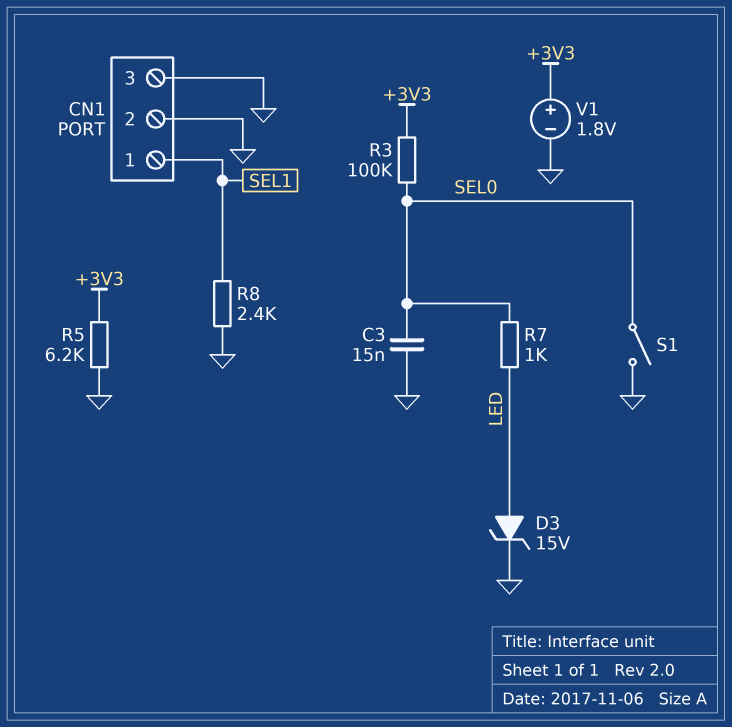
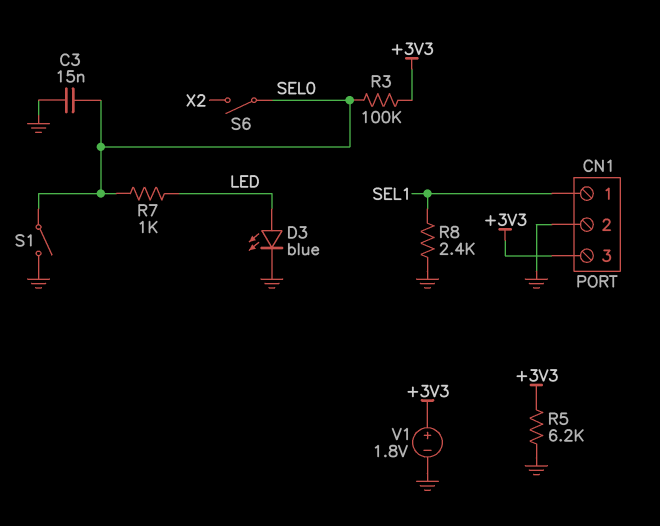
CN1 pin 3: GND -> +3V3
D3: zener 15V (A LED, K GND) -> LED blue (A LED, K GND)
S6: none -> switch (SEL0, X2)

